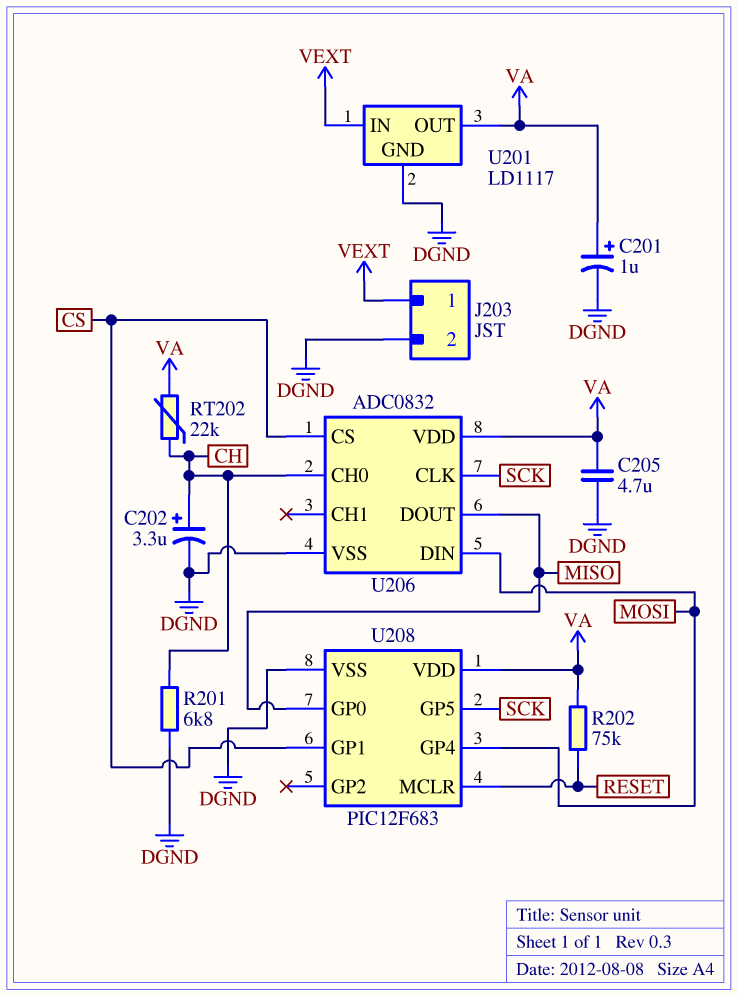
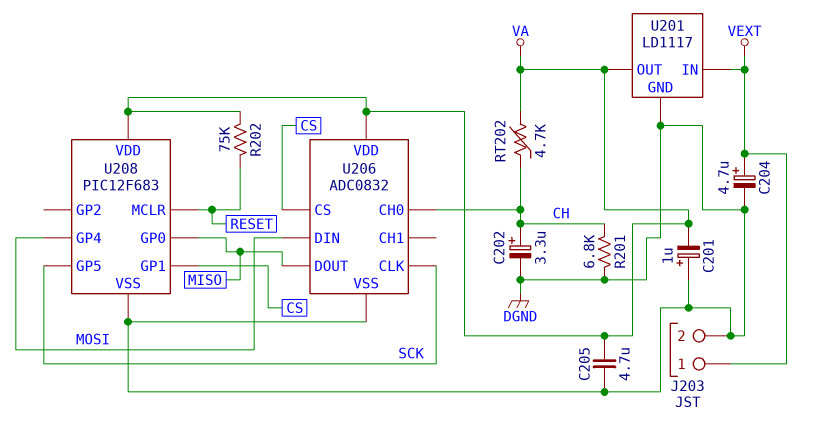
C201: 1uF (plus VA, minus DGND) -> 1uF (plus DGND, minus VA)
C204: none -> 4.7uF (plus VEXT, minus DGND)
RT202: 22k (CH, VA) -> 4.7k (CH, VA)

